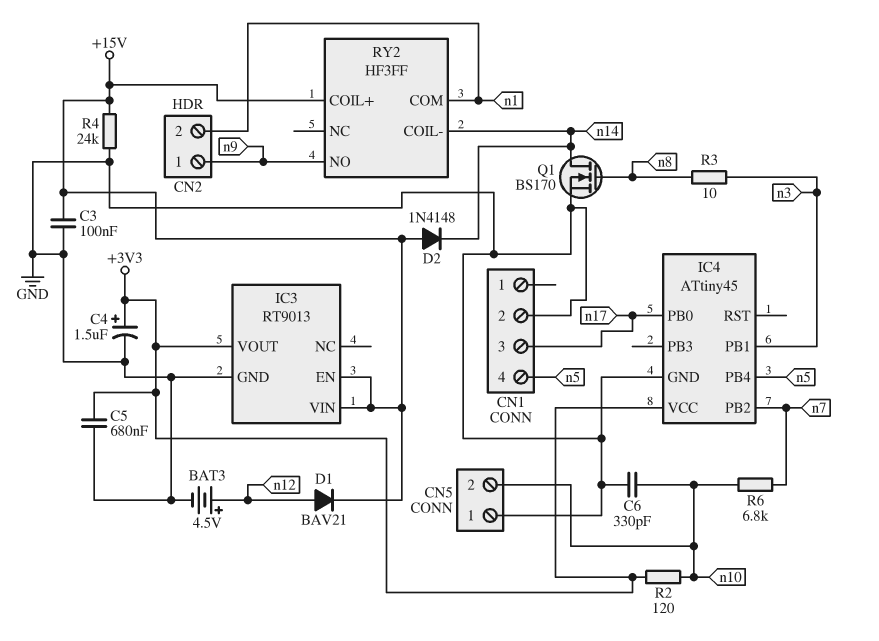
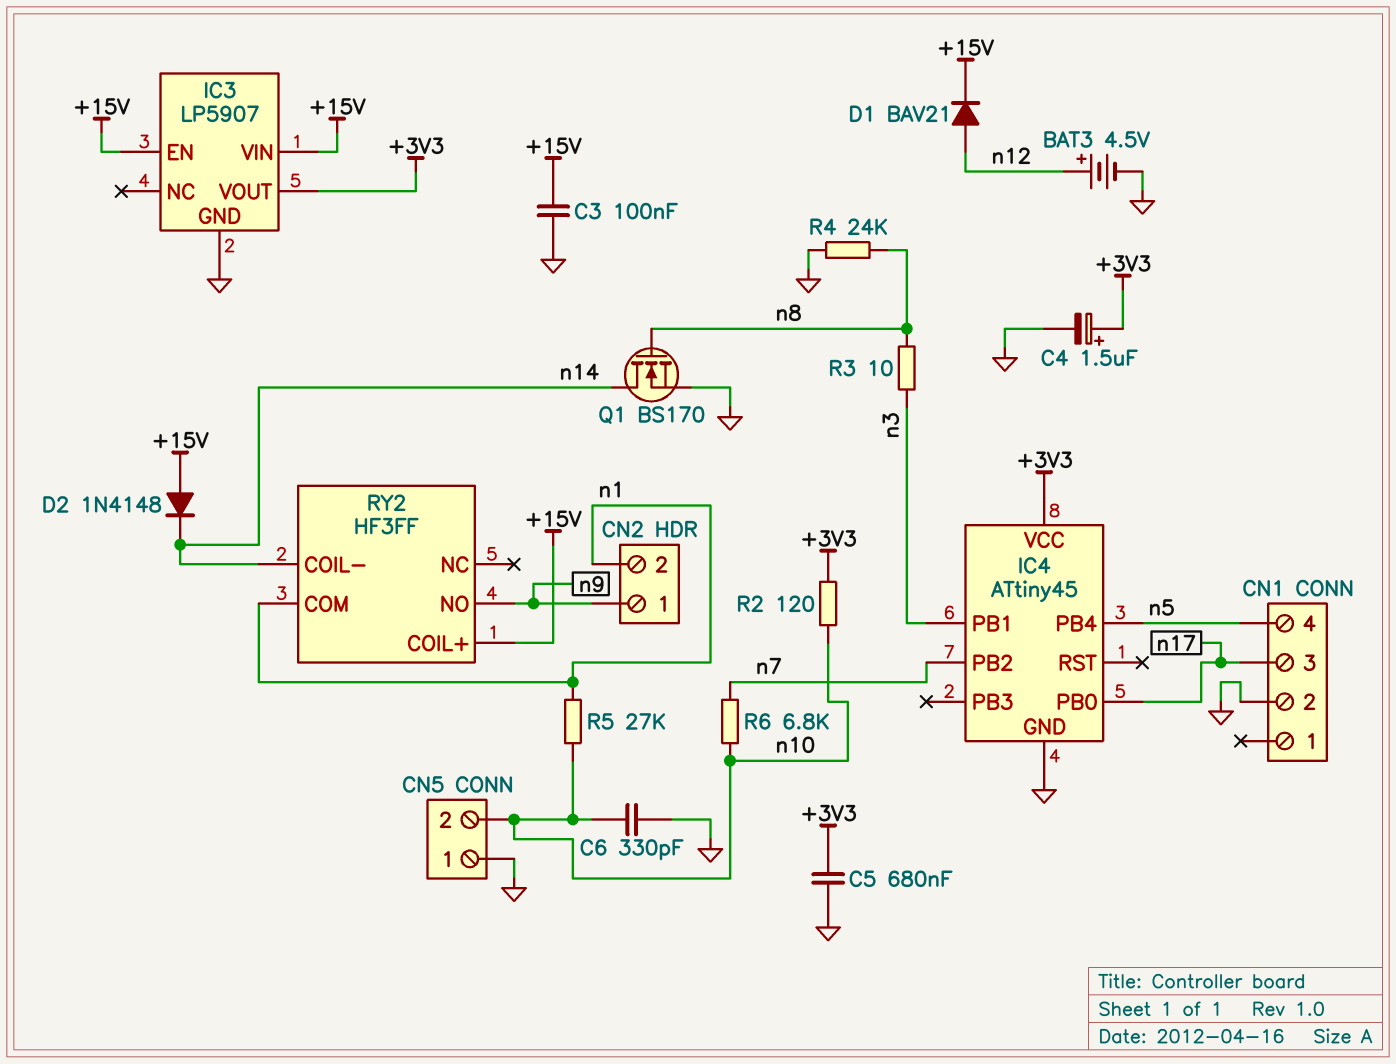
IC3: RT9013 -> LP5907
R4: 24k (+15V, GND) -> 24k (GND, n8)
R5: none -> 27k (n1, n10)

